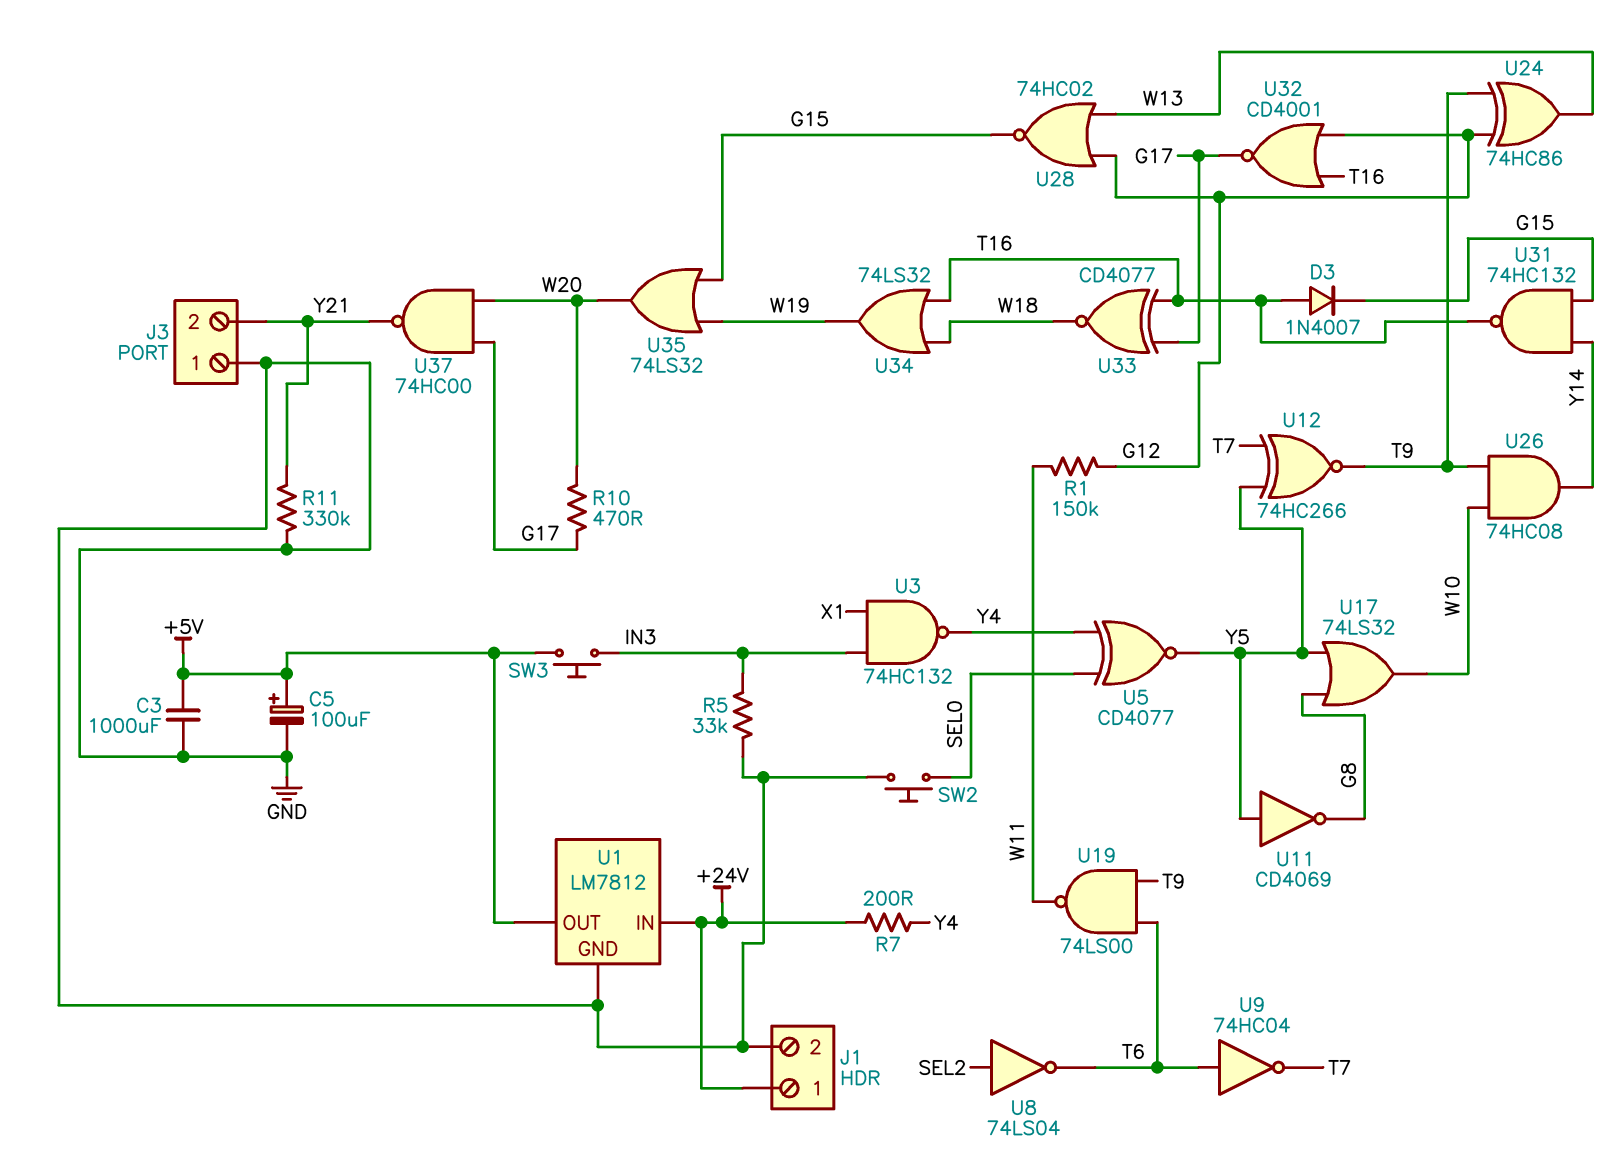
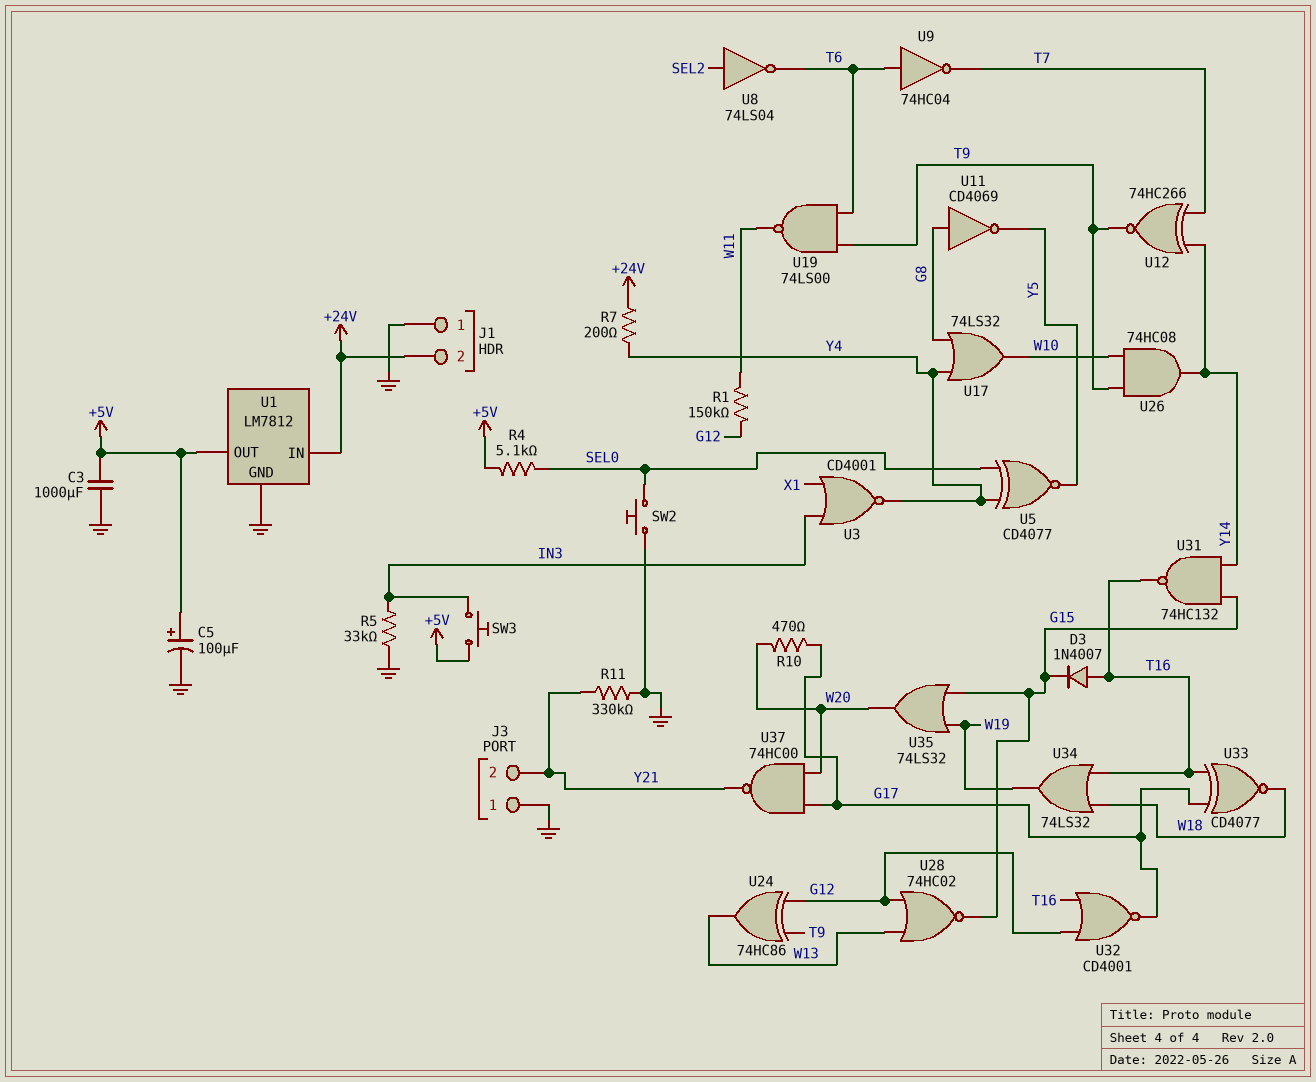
J1 pin 1: +24V -> GND
J1 pin 2: GND -> +24V
R4: none -> 5.1k (+5V, SEL0)
U3: NAND 74HC132 (in IN3, in X1, out Y4) -> NOR CD4001 (in IN3, in X1, out Y4)
U11: NOT CD4069 (in Y5, out G8) -> NOT CD4069 (in G8, out Y5)
U12: XNOR 74HC266 (in T7, in Y5, out T9) -> XNOR 74HC266 (in T7, in Y14, out T9)
U17: OR 74LS32 (in G8, in Y5, out W10) -> OR 74LS32 (in G8, in Y4, out W10)

